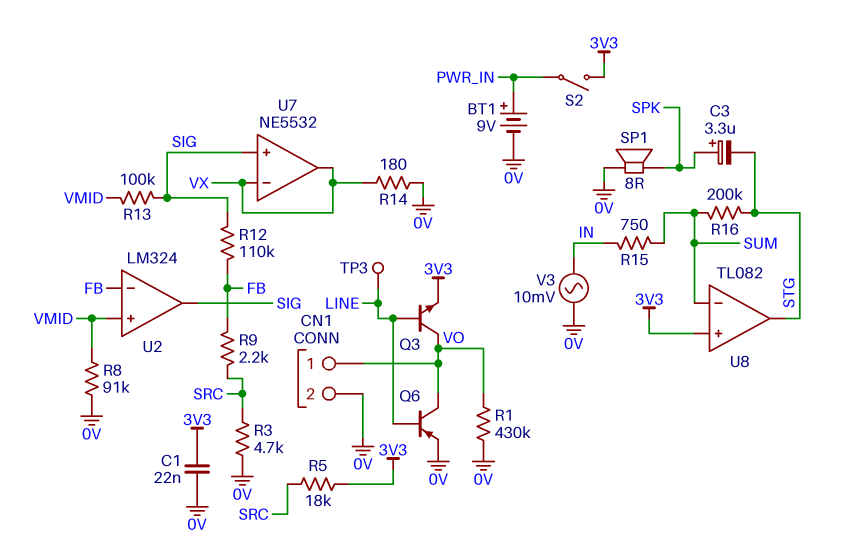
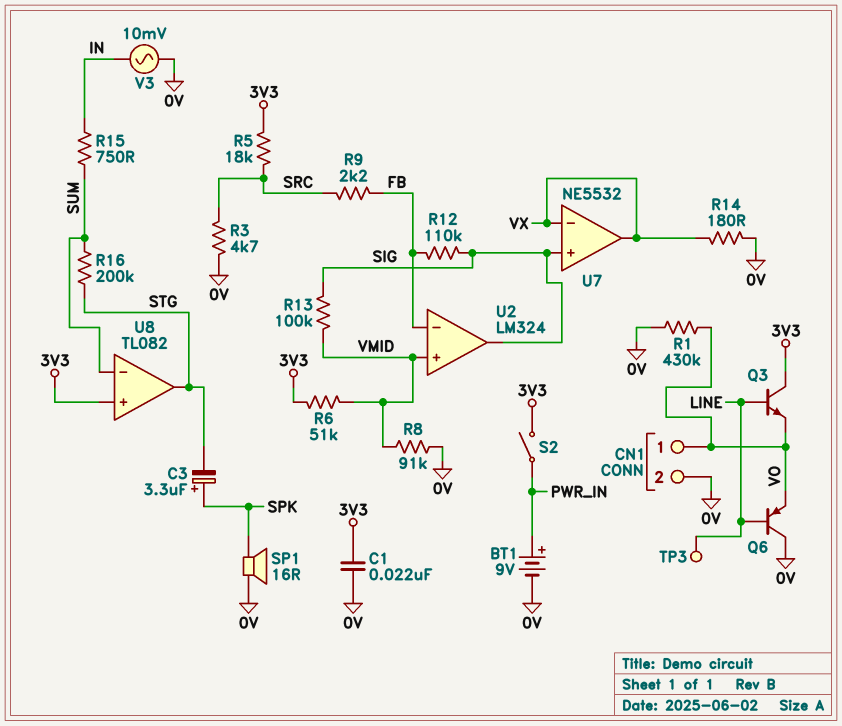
Q3: NPN (B LINE, C VO, E 3V3) -> NPN (B LINE, C 3V3, E VO)
Q6: PNP (B LINE, C VO, E 0V) -> PNP (B LINE, C 0V, E VO)
R6: none -> 51k (3V3, VMID)
SP1: speaker 8R (0V, SPK) -> speaker 16R (0V, SPK)

